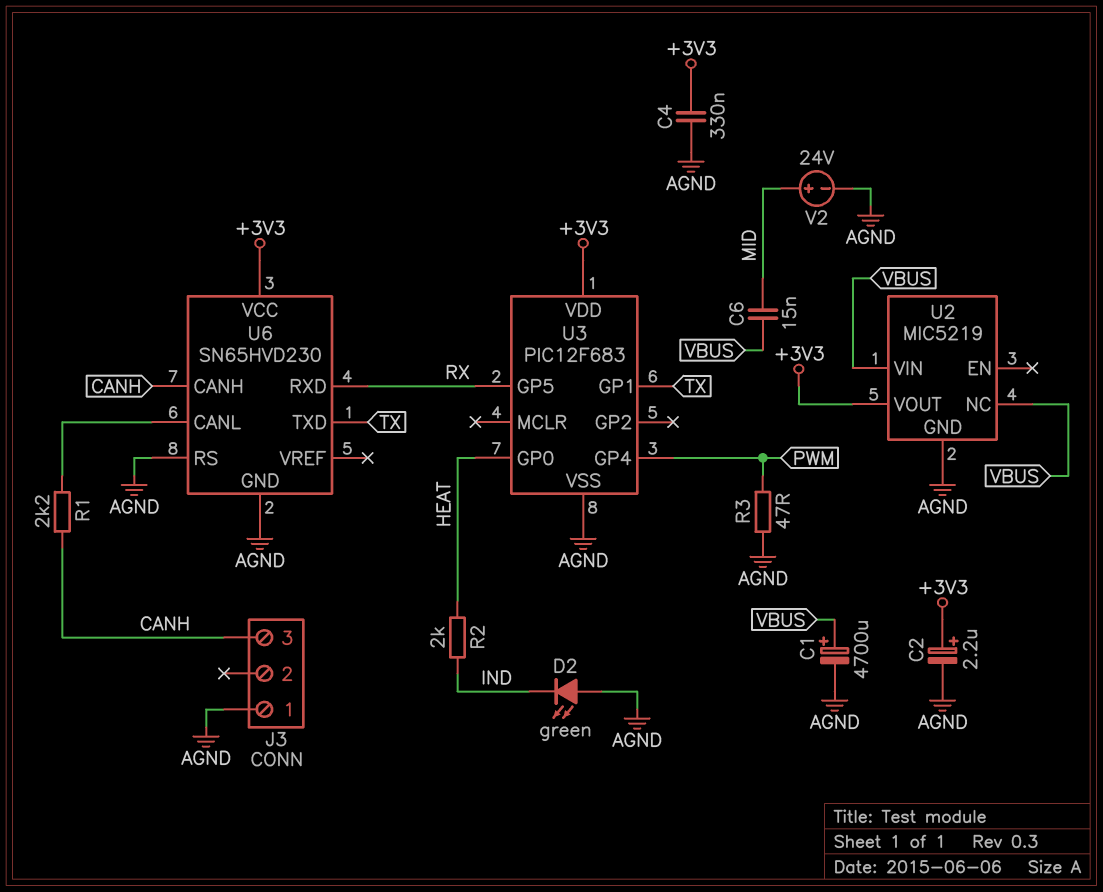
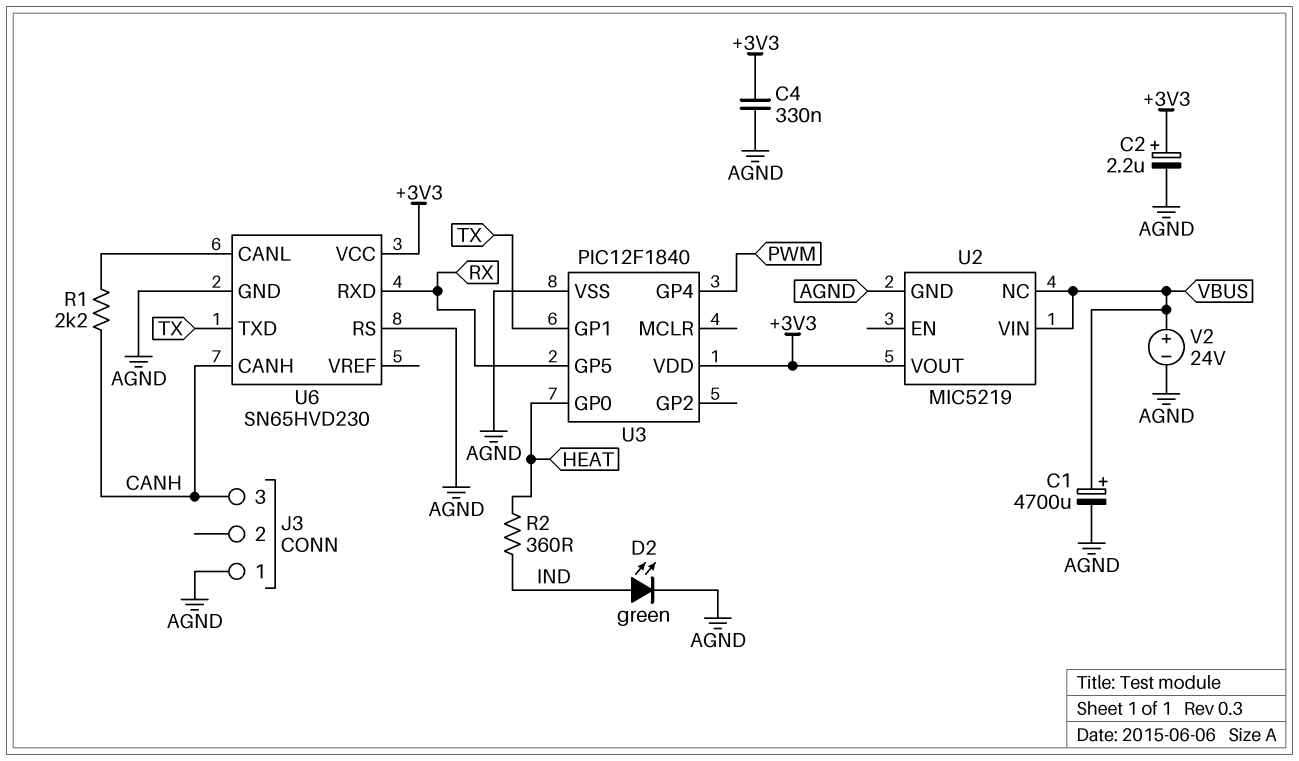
C6: 15nF (MID, VBUS) -> none
D2: LED green (A AGND, K IND) -> LED green (A IND, K AGND)
R2: 2k (HEAT, IND) -> 360 (HEAT, IND)
R3: 47 (AGND, PWM) -> none
U3: PIC12F683 -> PIC12F1840
V2: 24V (plus MID, minus AGND) -> 24V (plus VBUS, minus AGND)

